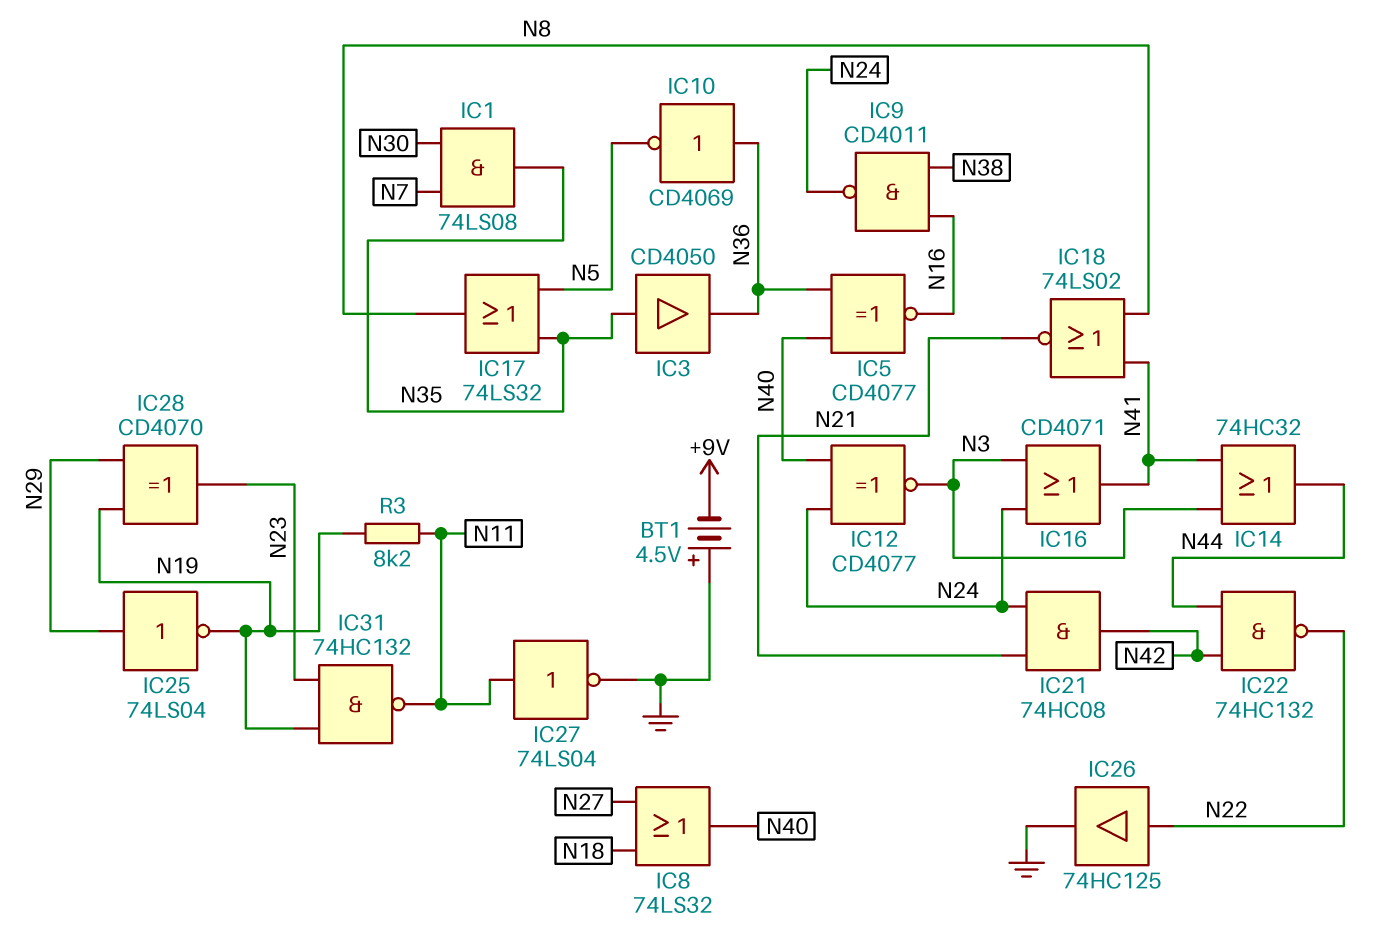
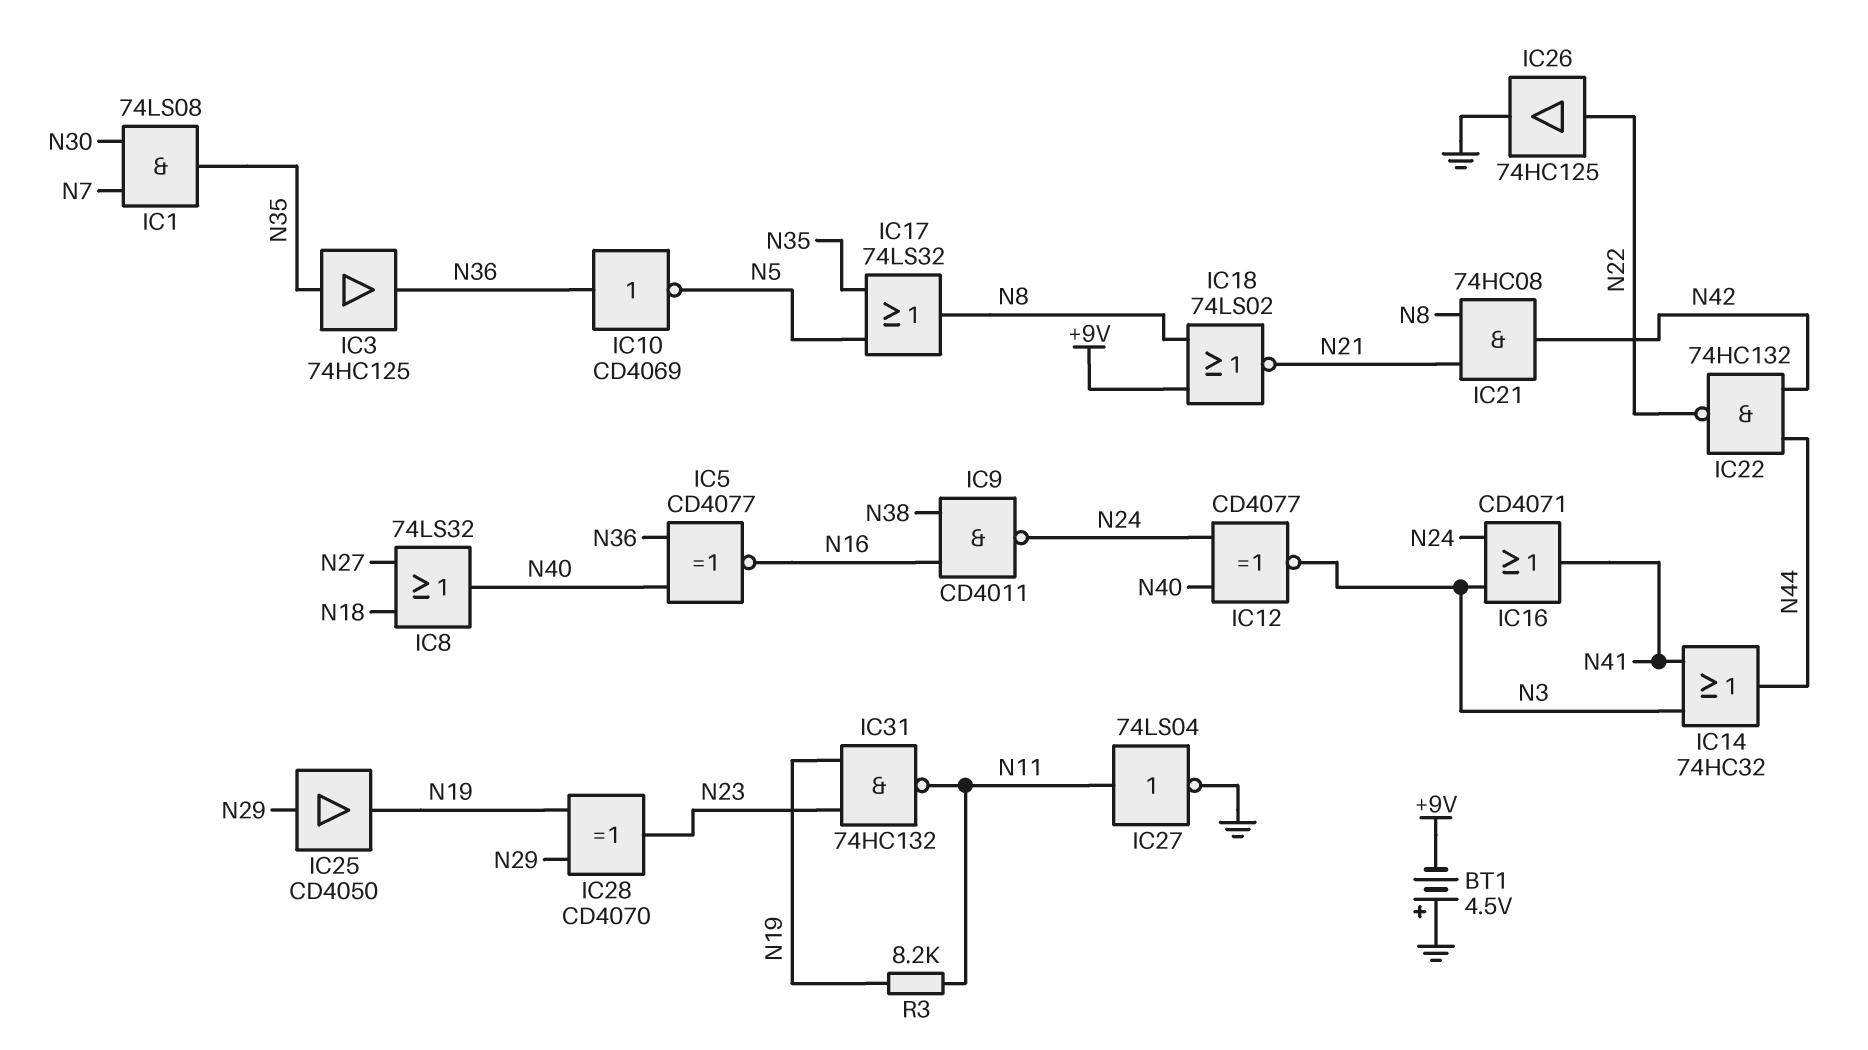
IC3: buffer CD4050 (in N35, out N36) -> buffer 74HC125 (in N35, out N36)
IC18: NOR 74LS02 (in N8, in N41, out N21) -> NOR 74LS02 (in +9V, in N8, out N21)
IC21: AND 74HC08 (in N21, in N24, out N42) -> AND 74HC08 (in N8, in N21, out N42)
IC25: NOT 74LS04 (in N29, out N19) -> buffer CD4050 (in N29, out N19)

